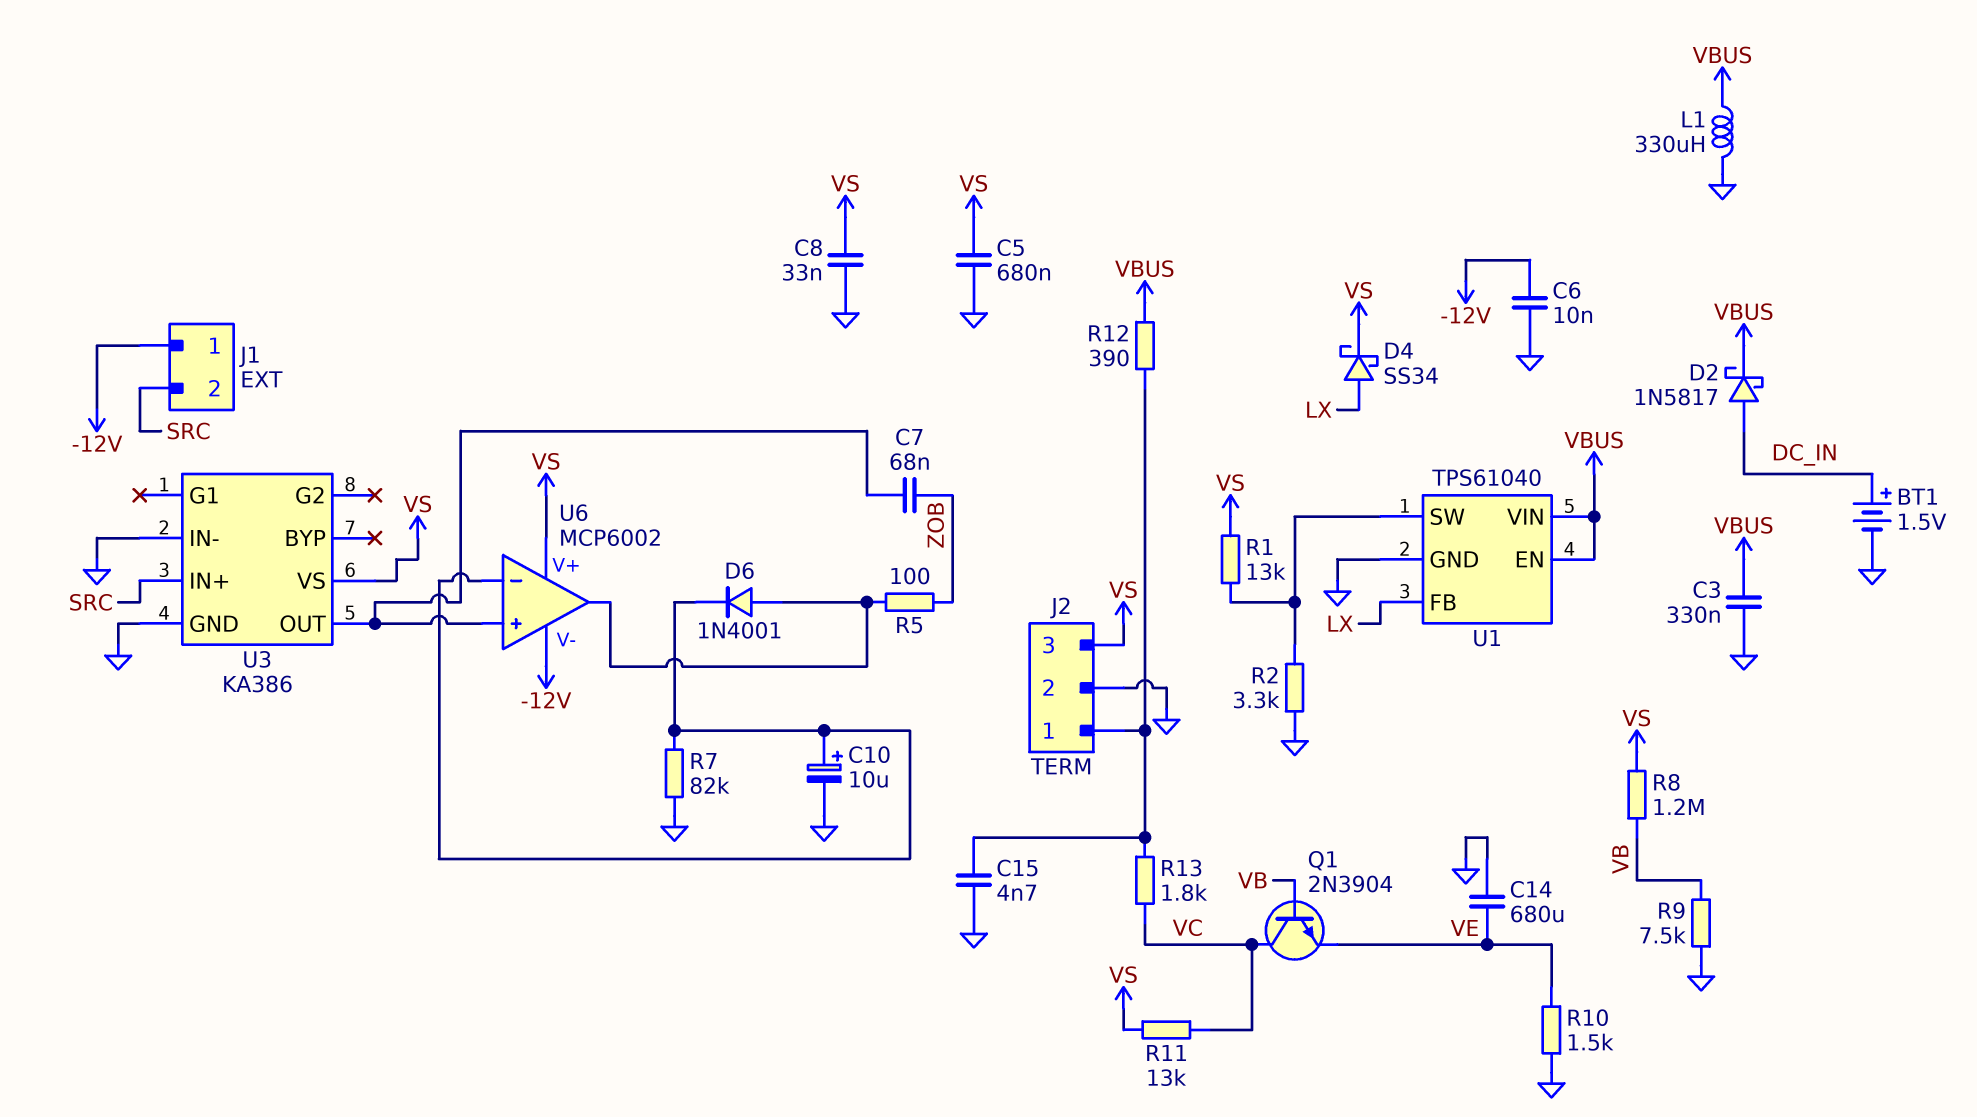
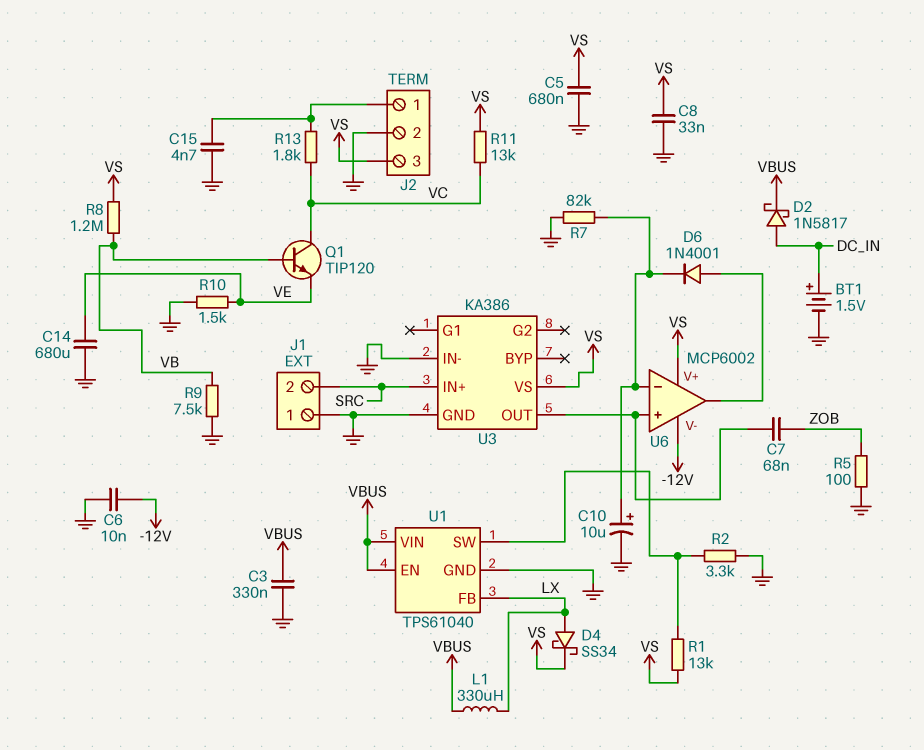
J1 pin 1: -12V -> GND
L1: 330uH (GND, VBUS) -> 330uH (LX, VBUS)
Q1: NPN 2N3904 (B VB, C VC, E VE) -> NPN TIP120 (B VB, C VC, E VE)
R5: 100 (U6/out, ZOB) -> 100 (GND, ZOB)
R12: 390 (J2/1, VBUS) -> none

